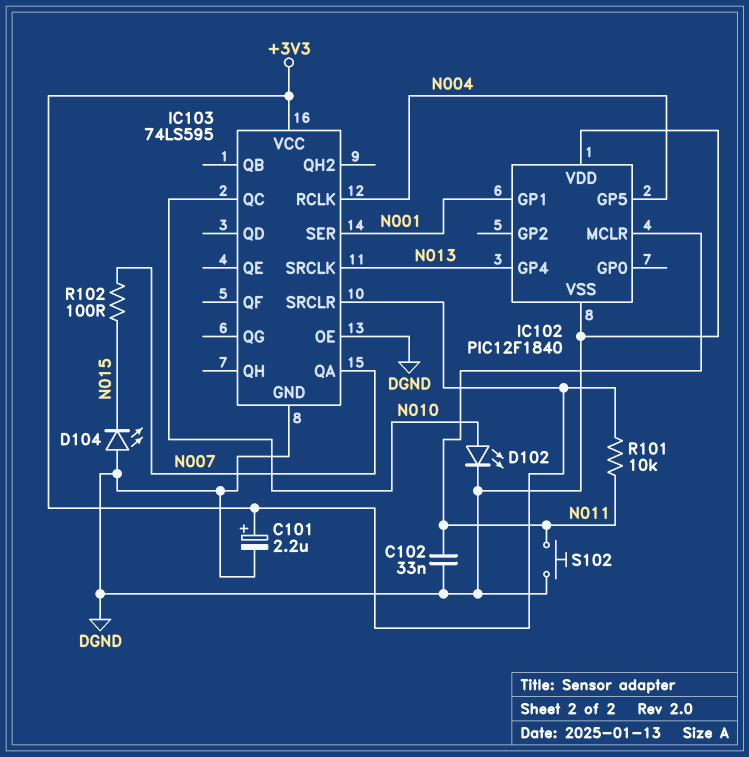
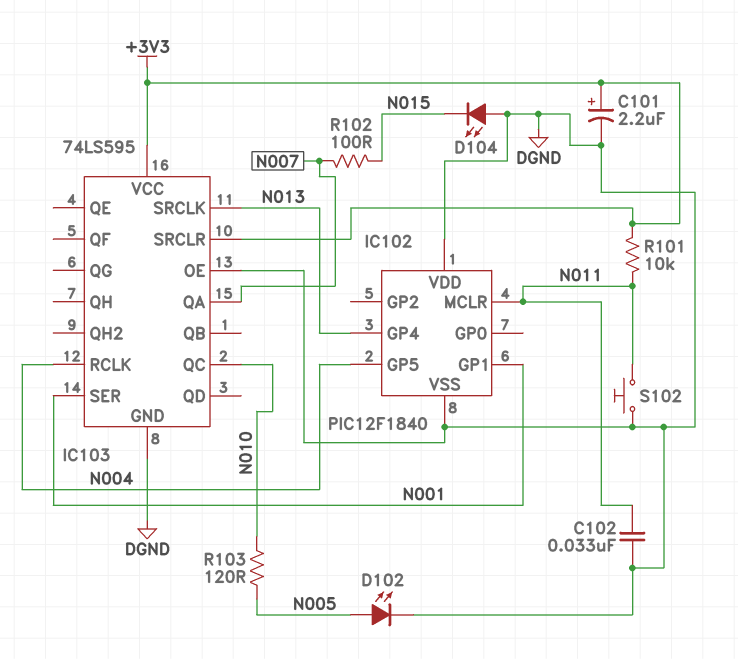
D102: LED (A N010, K DGND) -> LED (A N005, K DGND)
R103: none -> 120 (N005, N010)

